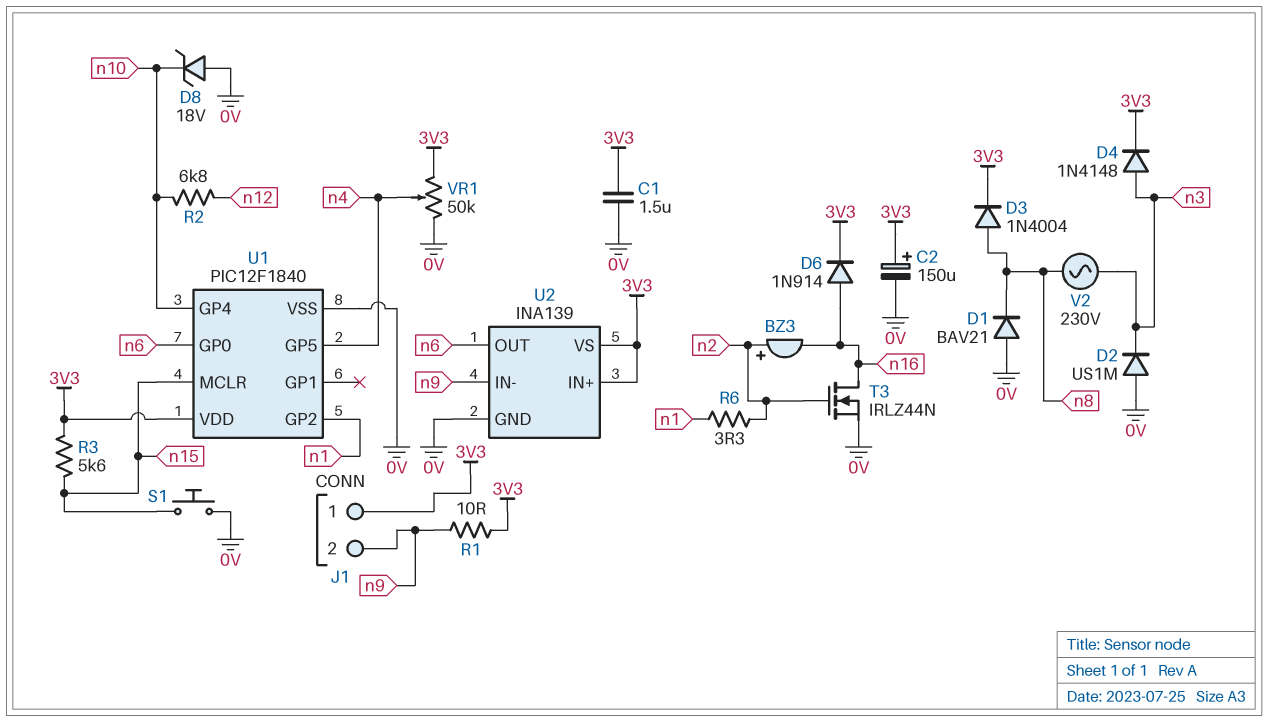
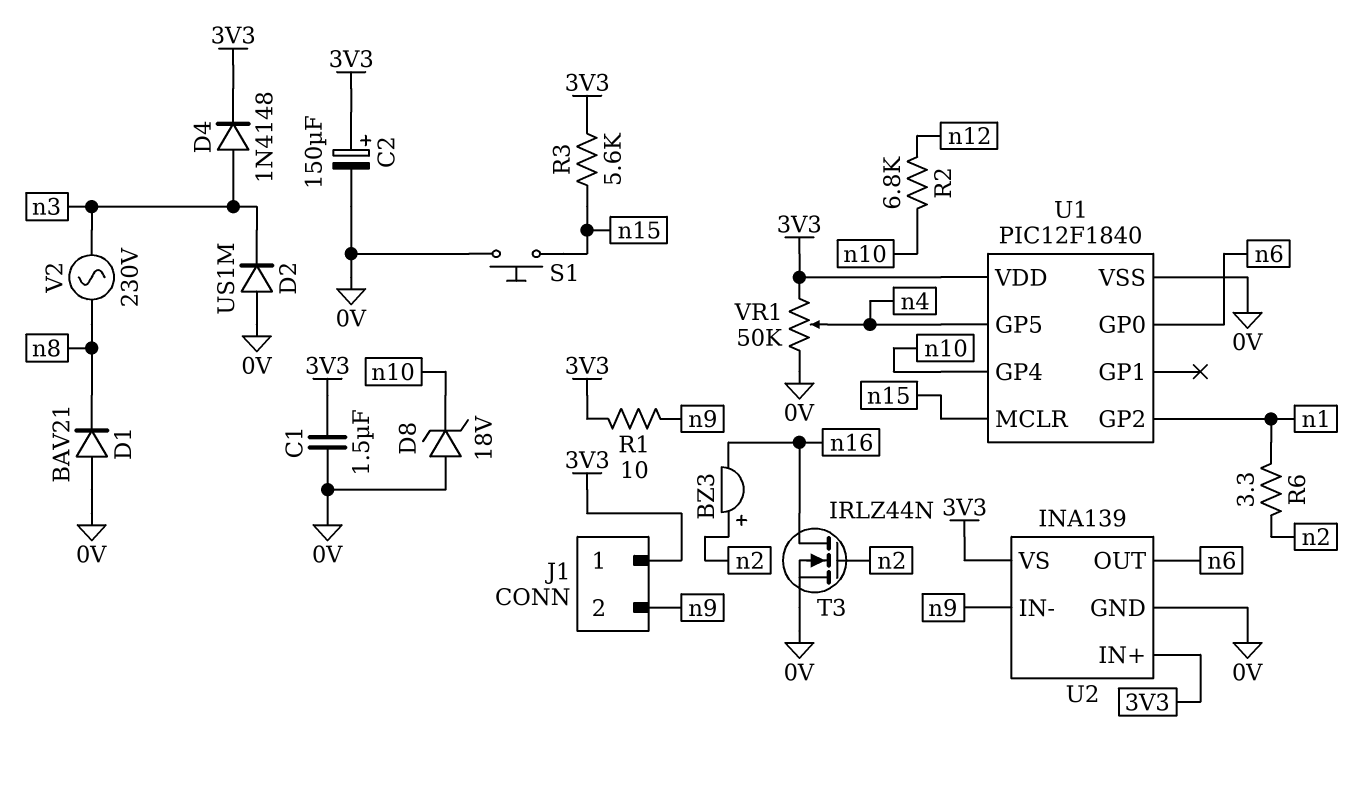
D3: diode 1N4004 (A n8, K 3V3) -> none
D6: diode 1N914 (A n16, K 3V3) -> none

